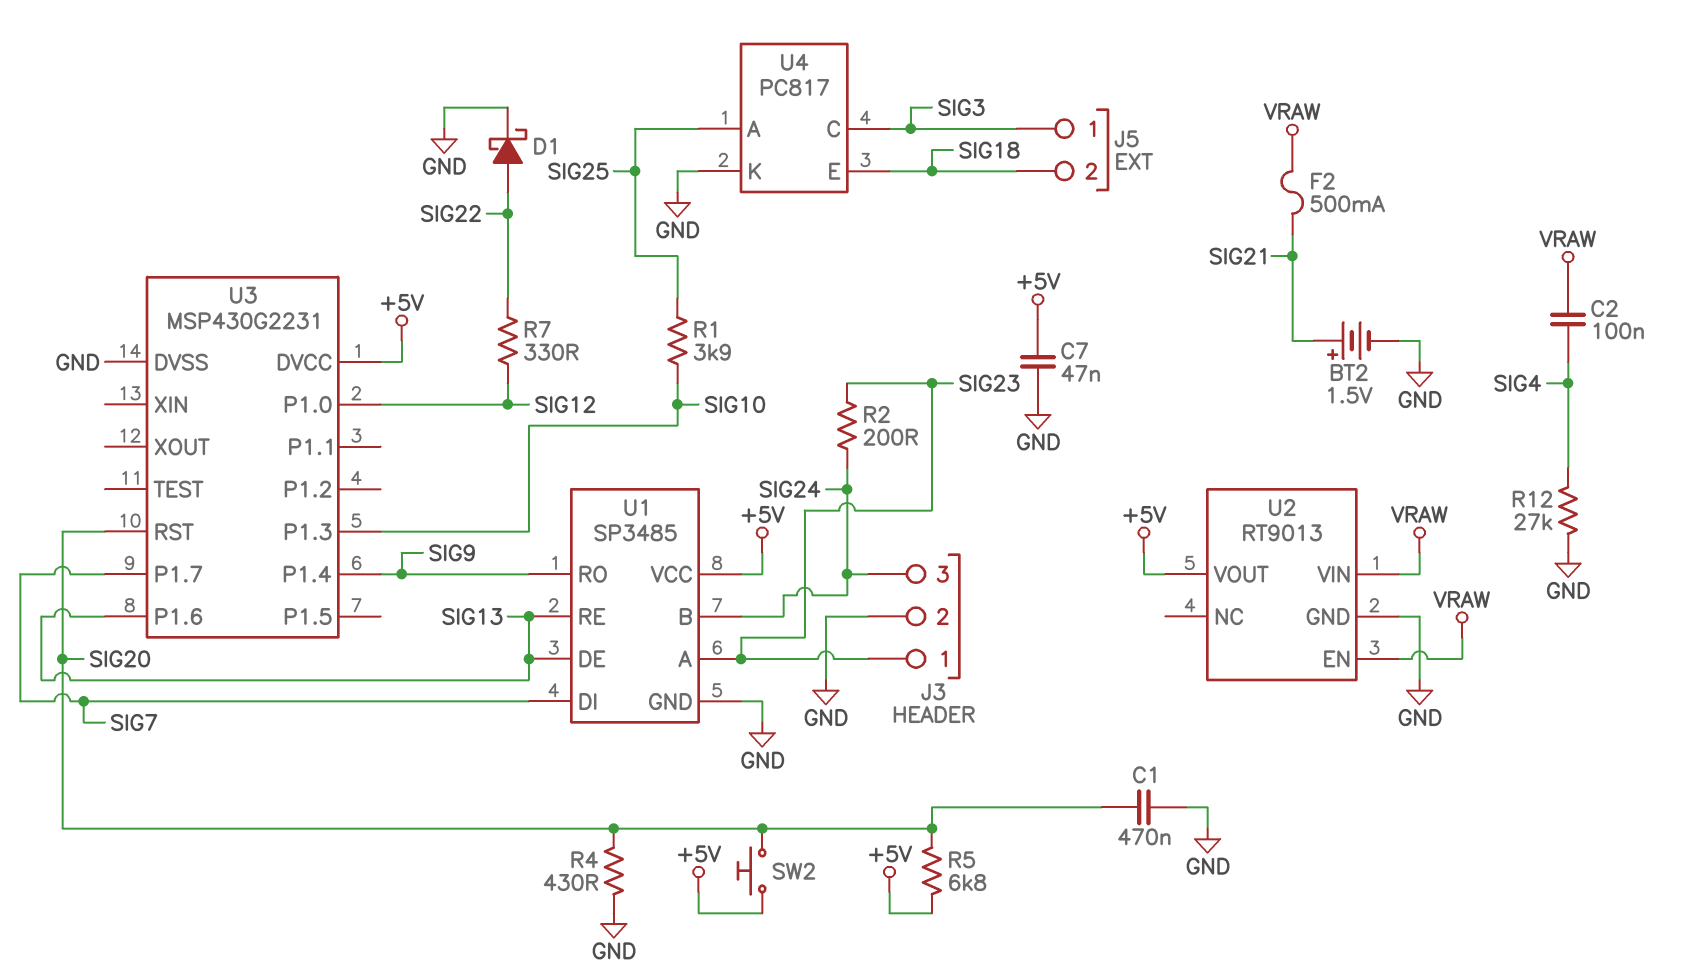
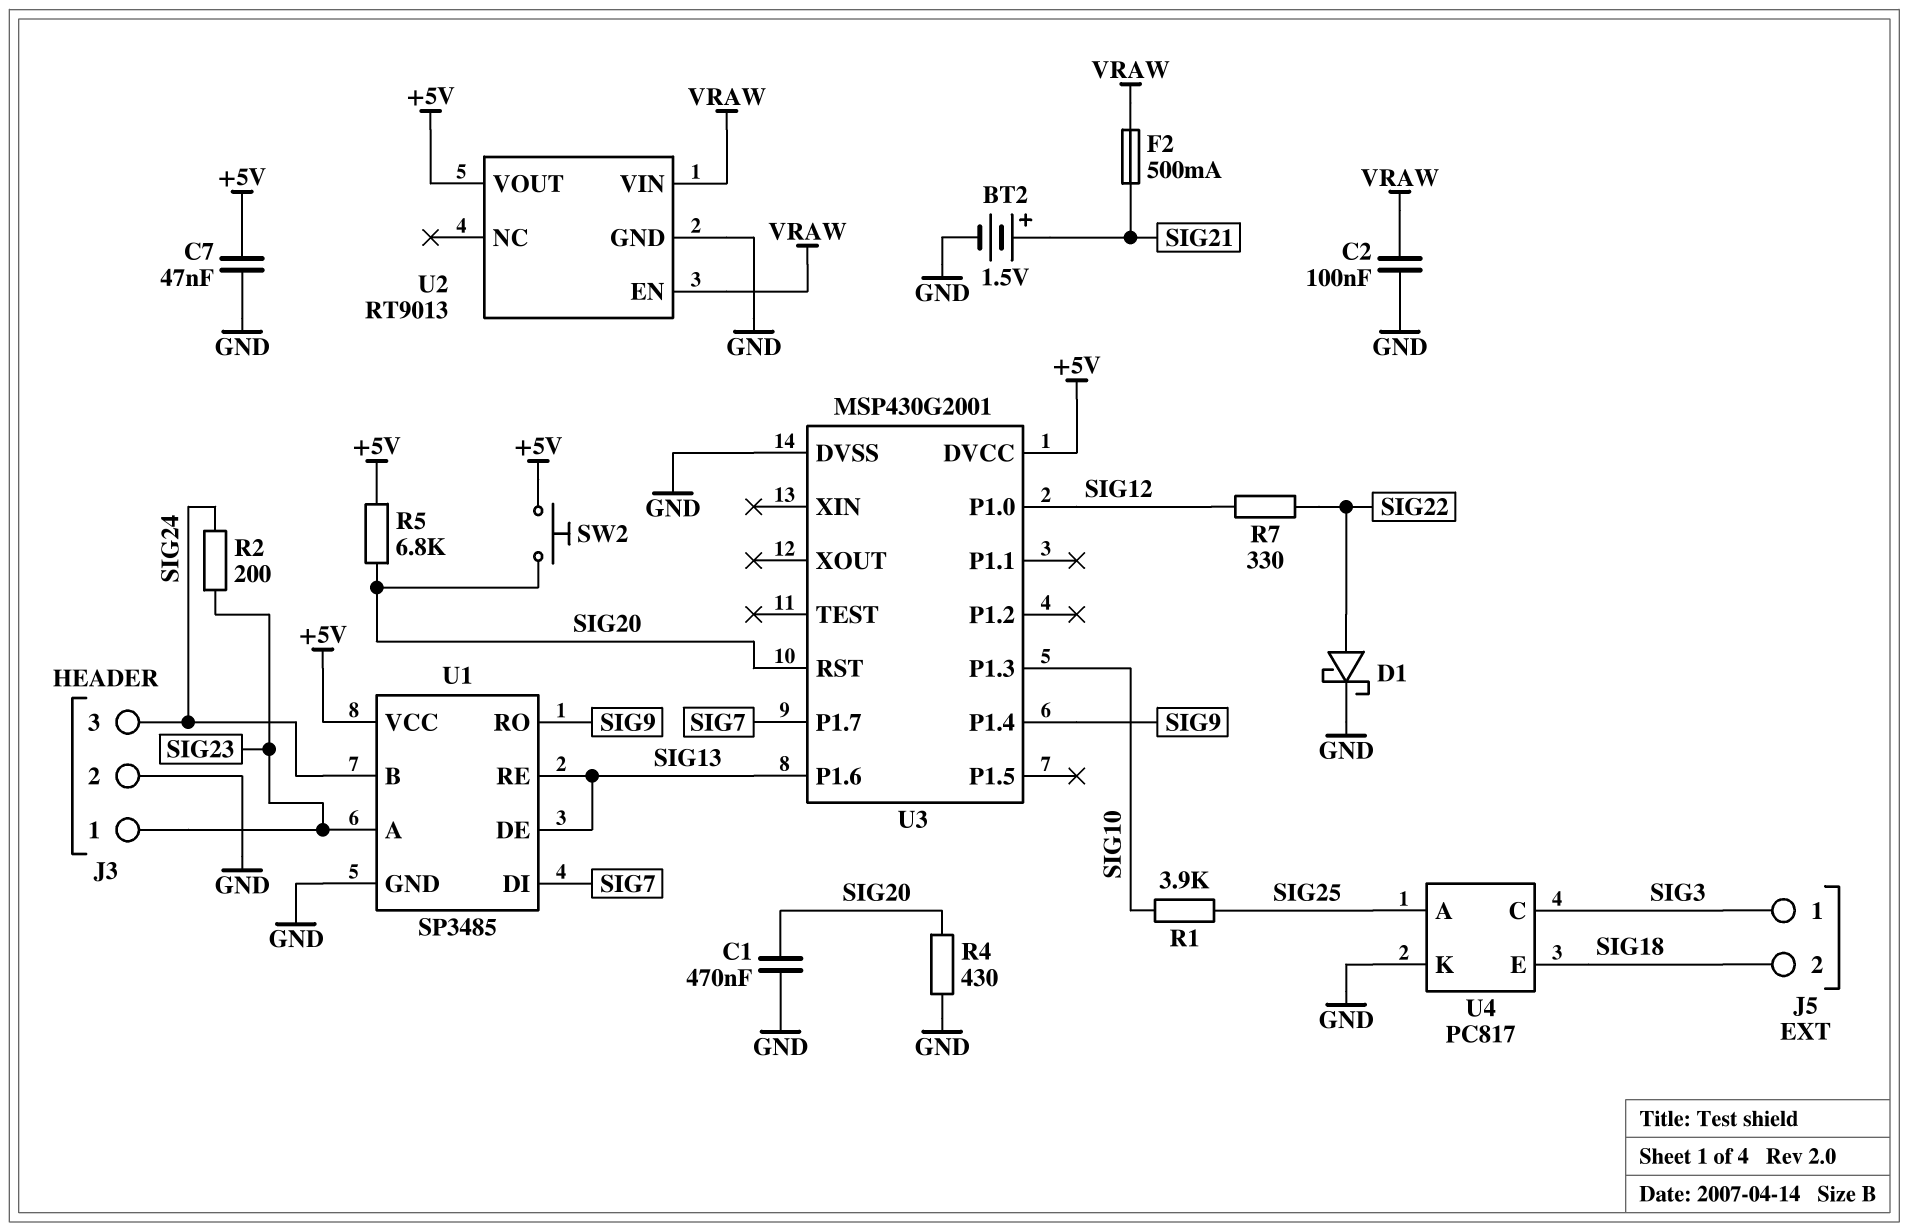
C2: 100nF (SIG4, VRAW) -> 100nF (GND, VRAW)
R12: 27k (GND, SIG4) -> none
U3: MSP430G2231 -> MSP430G2001

